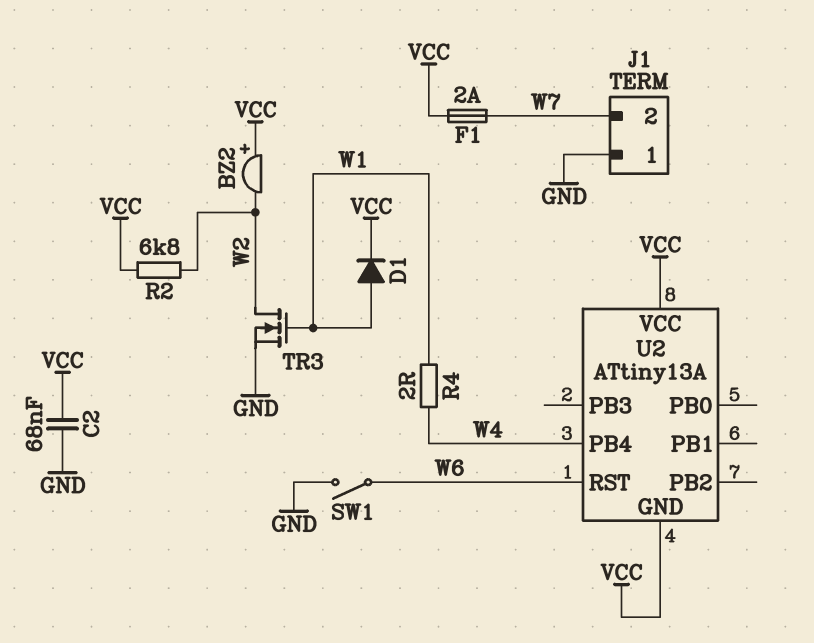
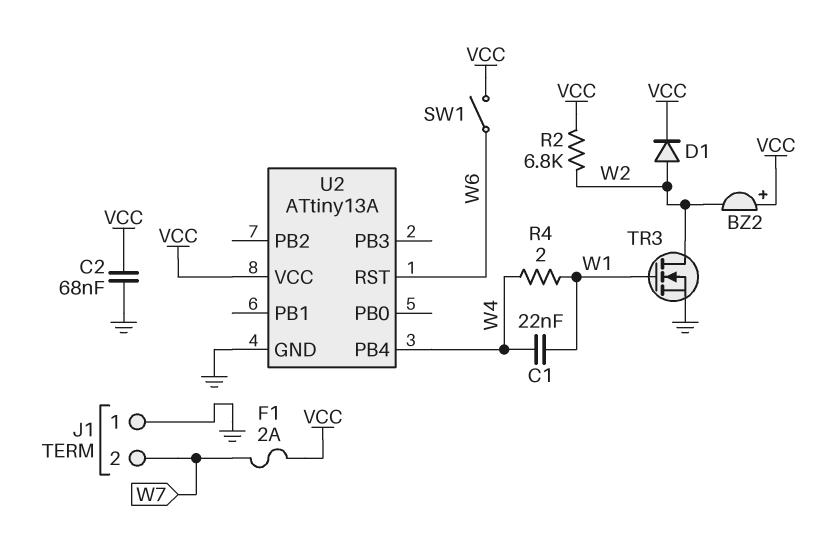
C1: none -> 22nF (W1, W4)
D1: diode (A W1, K VCC) -> diode (A W2, K VCC)
SW1: switch (GND, W6) -> switch (VCC, W6)
U2 pin GND: VCC -> GND

